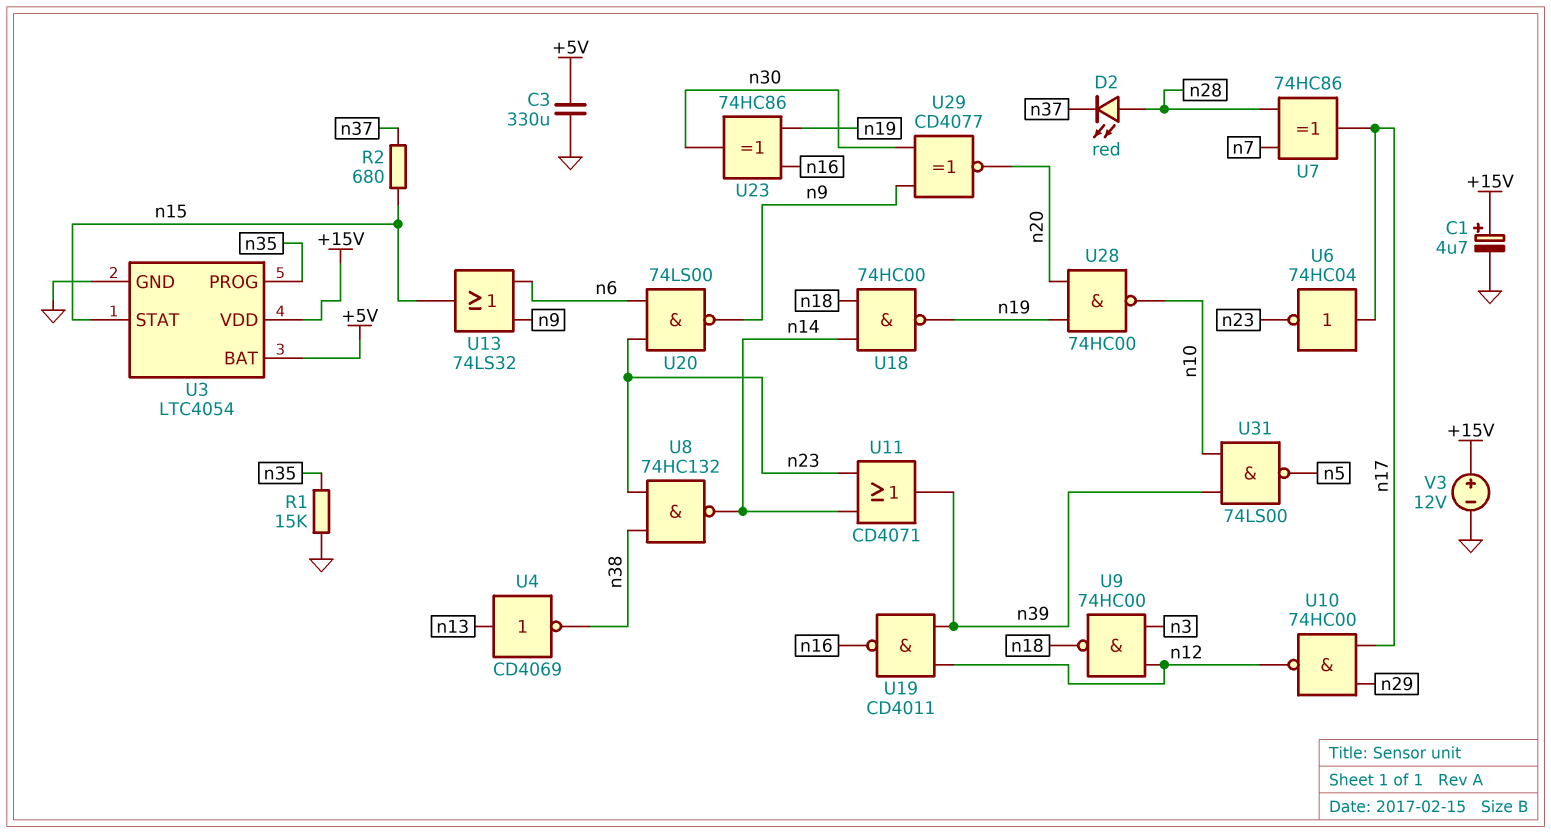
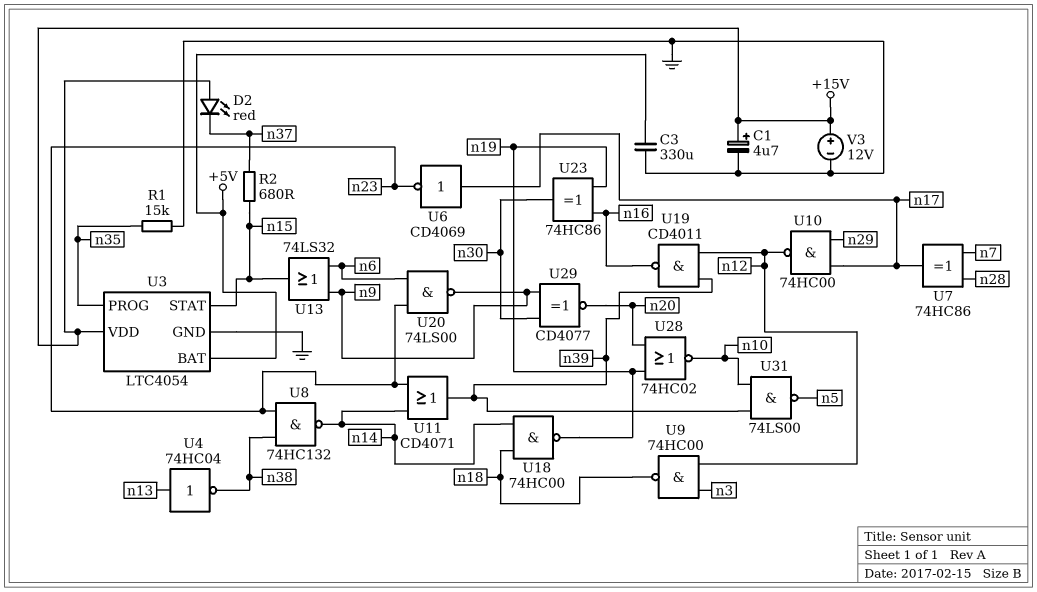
D2: LED red (A n28, K n37) -> LED red (A +15V, K n37)
U4: NOT CD4069 (in n13, out n38) -> NOT 74HC04 (in n13, out n38)
U6: NOT 74HC04 (in n17, out n23) -> NOT CD4069 (in n17, out n23)
U28: NAND 74HC00 (in n19, in n20, out n10) -> NOR 74HC02 (in n19, in n20, out n10)

